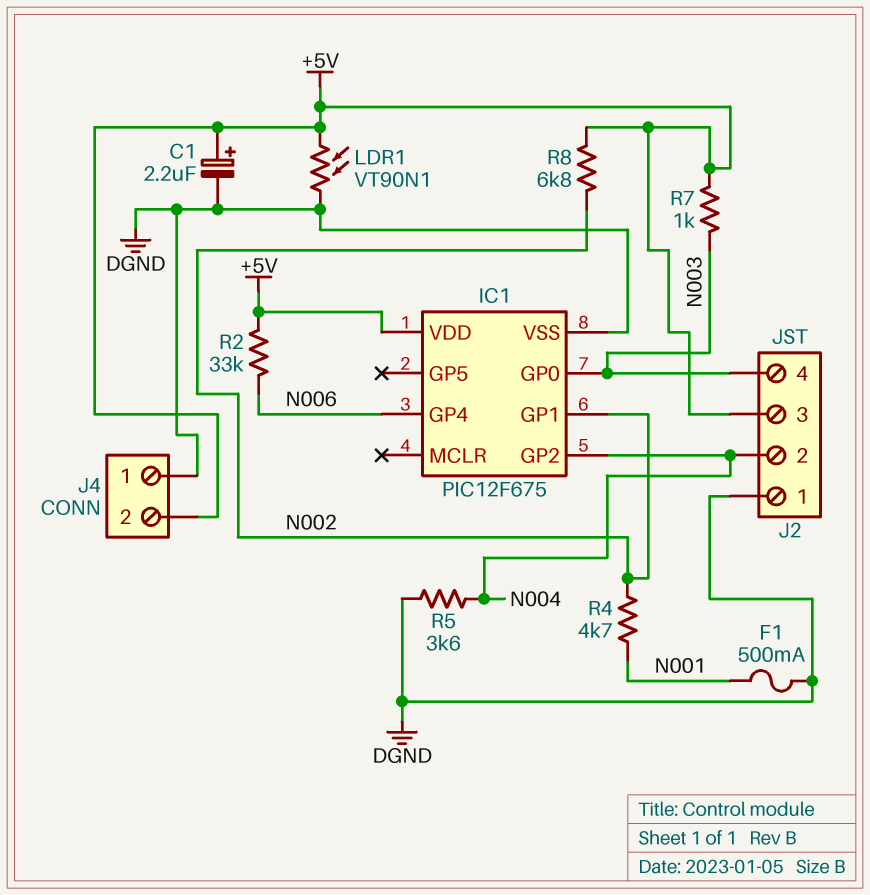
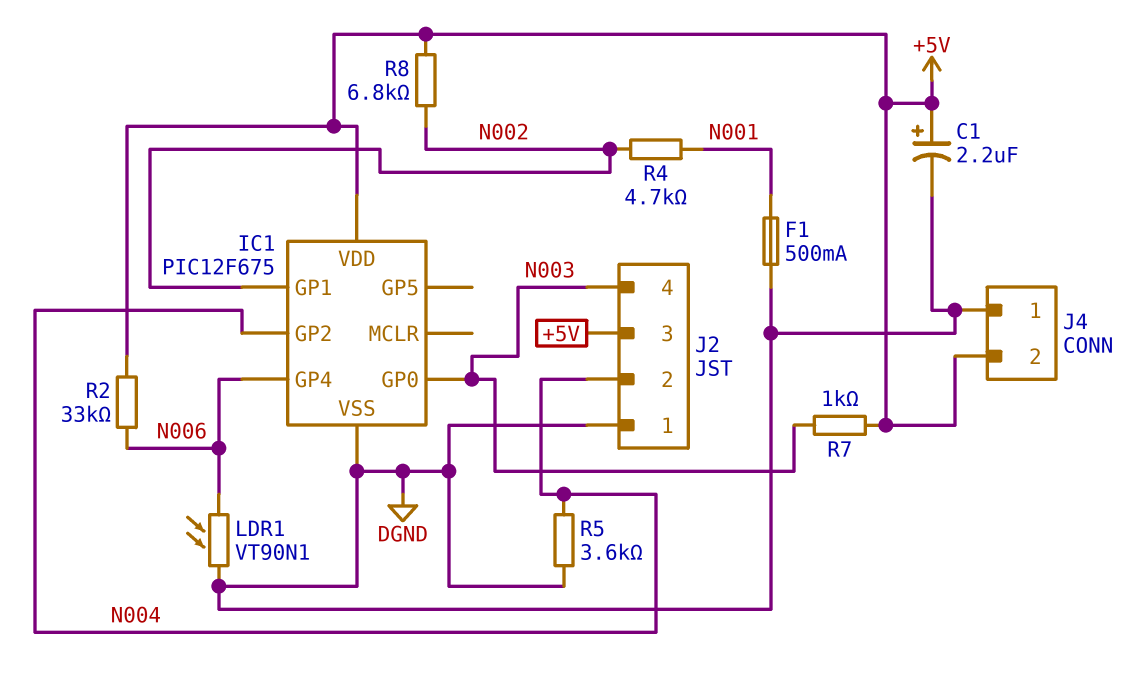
LDR1: VT90N1 (+5V, DGND) -> VT90N1 (DGND, N006)

